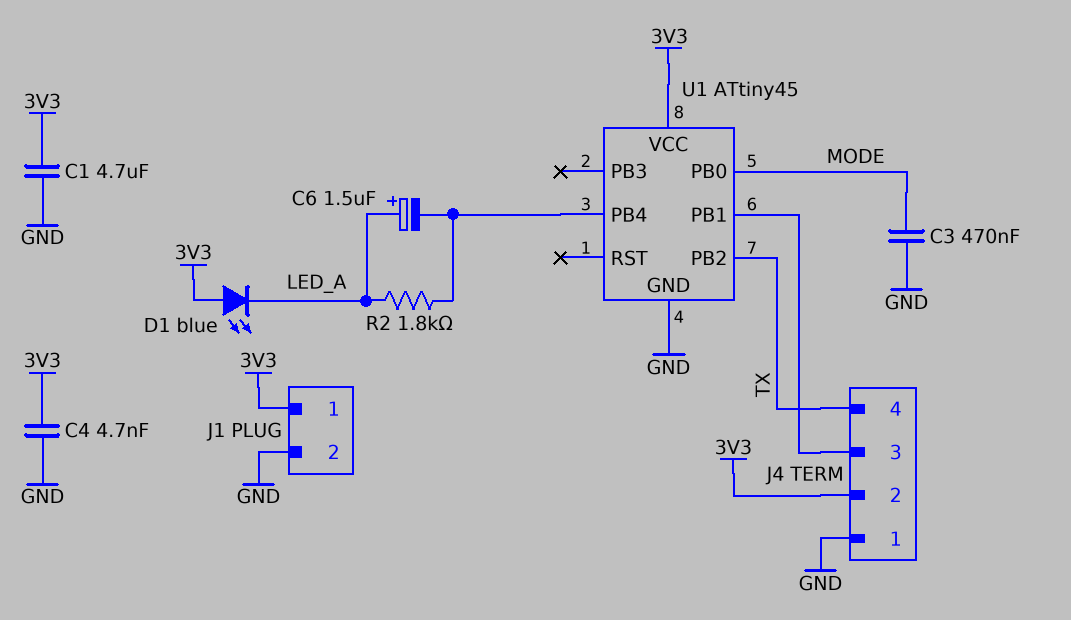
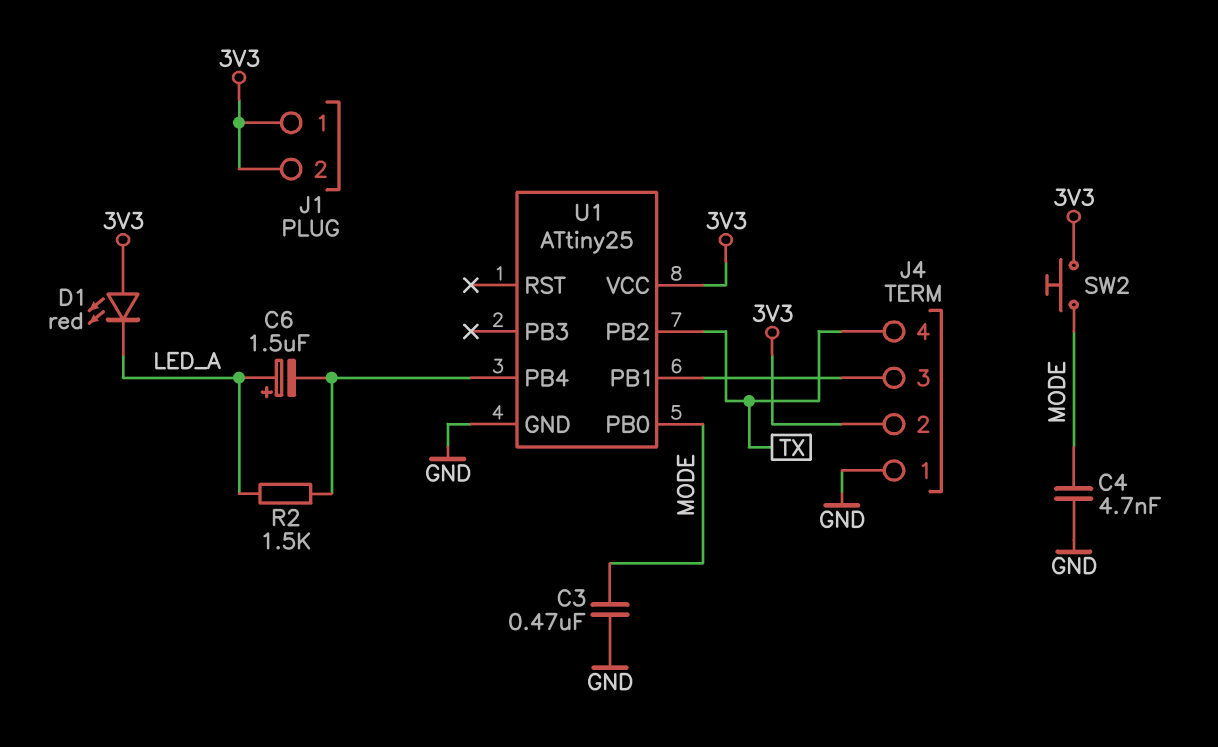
C1: 4.7uF (3V3, GND) -> none
C4: 4.7nF (3V3, GND) -> 4.7nF (GND, MODE)
D1: LED blue (A 3V3, K LED_A) -> LED red (A 3V3, K LED_A)
J1 pin 2: GND -> 3V3
R2: 1.8k (LED_A, U1/PB4) -> 1.5k (LED_A, U1/PB4)
SW2: none -> button (3V3, MODE)
U1: ATtiny45 -> ATtiny25

